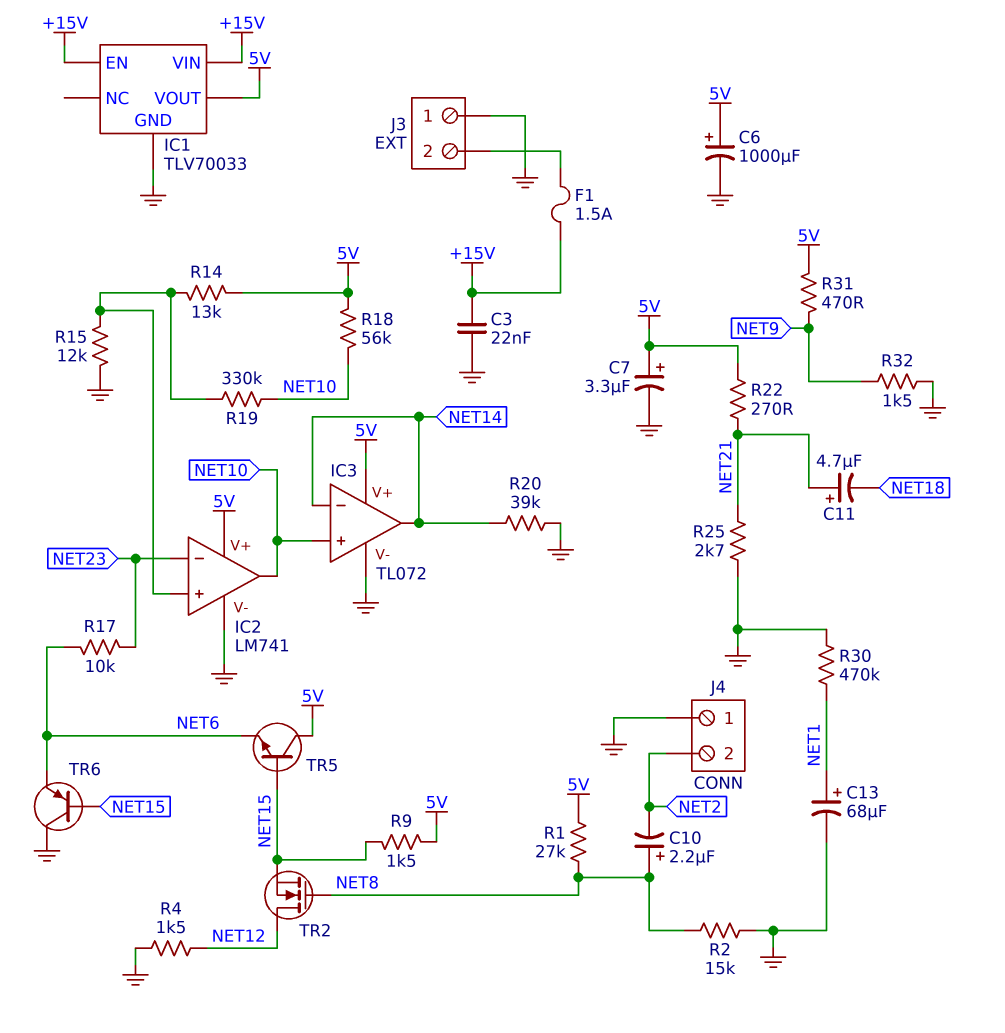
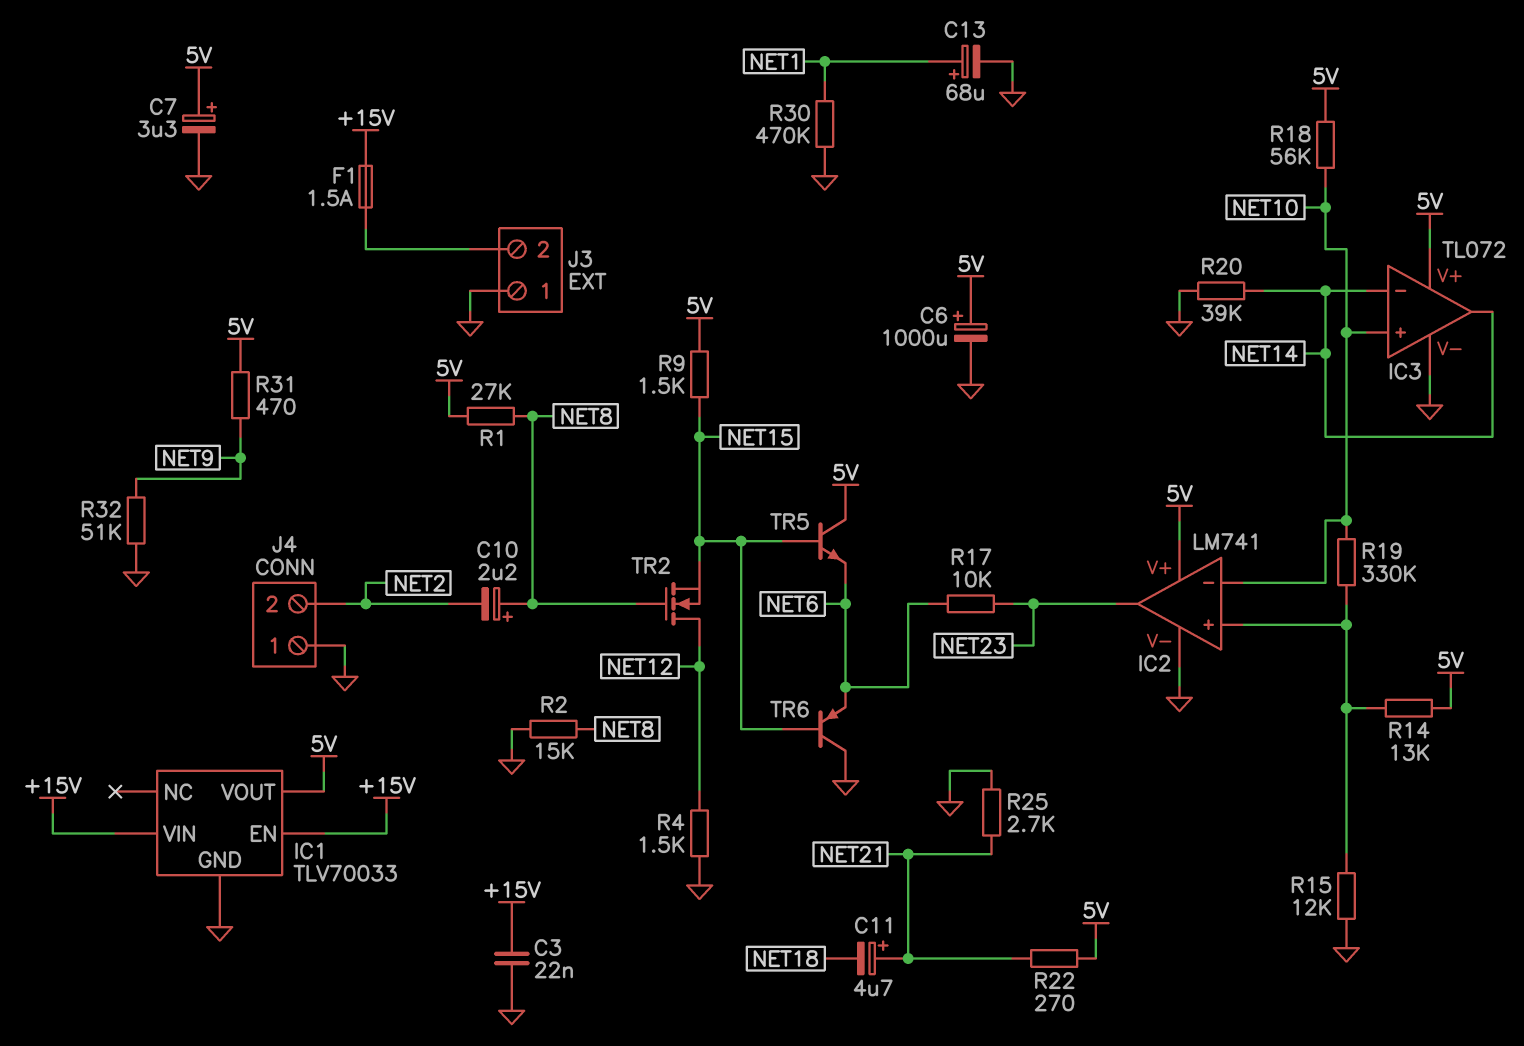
IC2 pin in-: NET23 -> NET10
IC2 pin out: NET10 -> NET23
R32: 1.5k (GND, NET9) -> 51k (GND, NET9)

